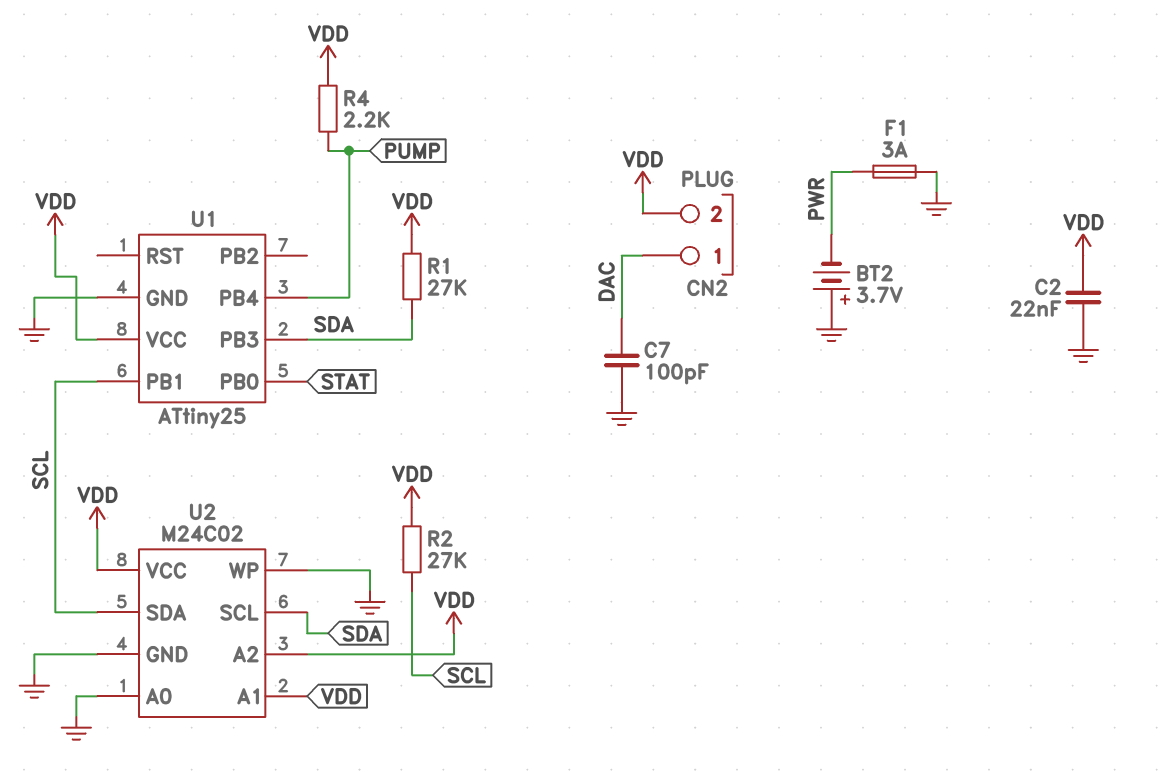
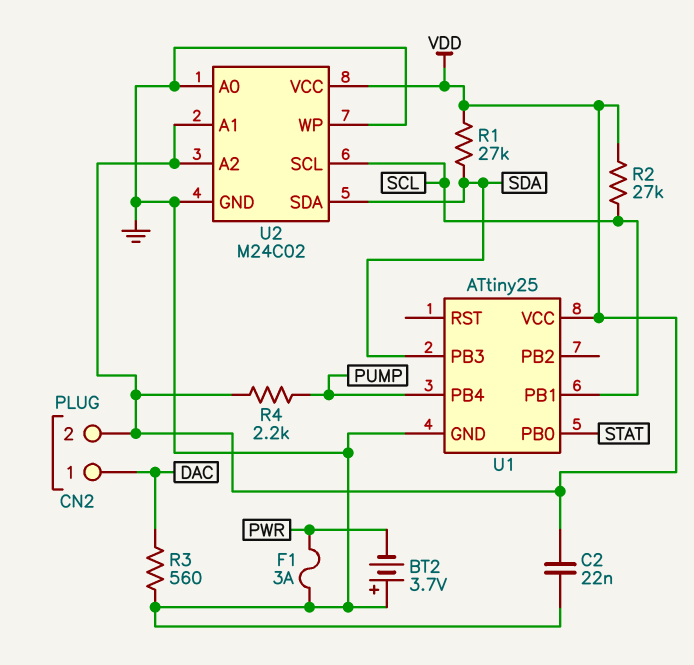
C7: 100pF (DAC, GND) -> none
R3: none -> 560 (DAC, GND)
U2 pin SCL: SDA -> SCL
U2 pin SDA: SCL -> SDA

